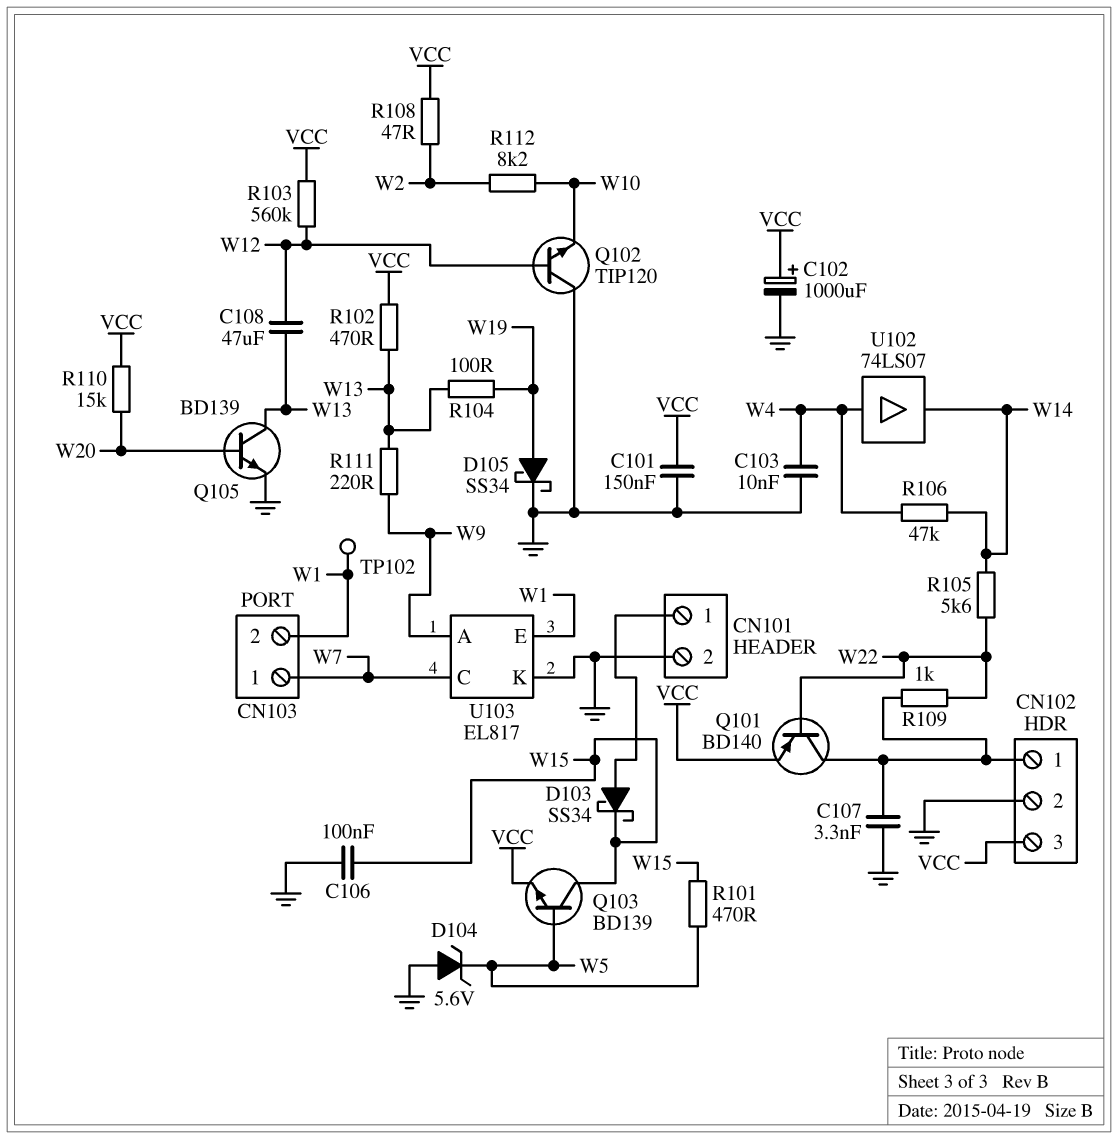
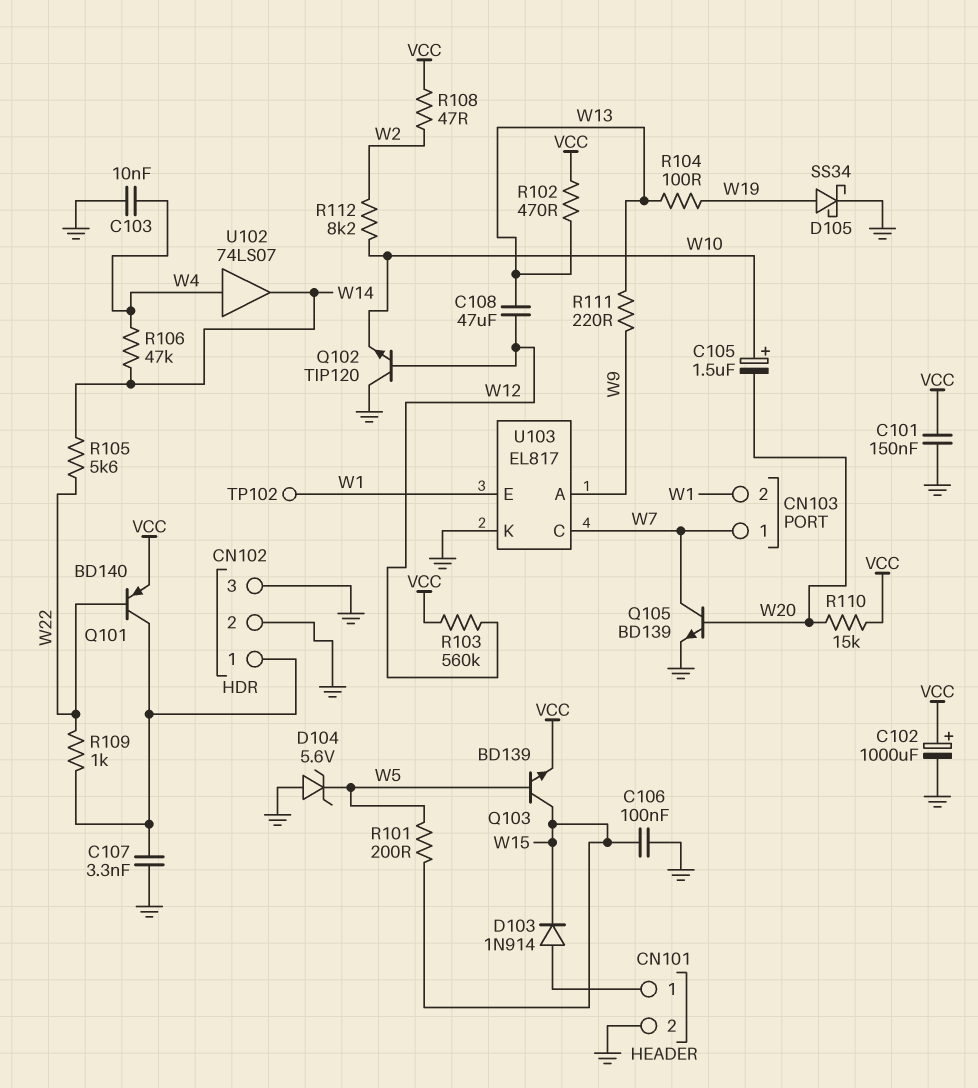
C105: none -> 1.5uF (plus W10, minus W20)
CN102 pin 3: VCC -> GND
D103: schottky SS34 (A CN101/1, K W15) -> diode 1N914 (A CN101/1, K W15)
Q105: NPN BD139 (B W20, C W13, E GND) -> NPN BD139 (B W20, C W7, E GND)
R101: 470 (W5, W15) -> 200 (W5, W15)

